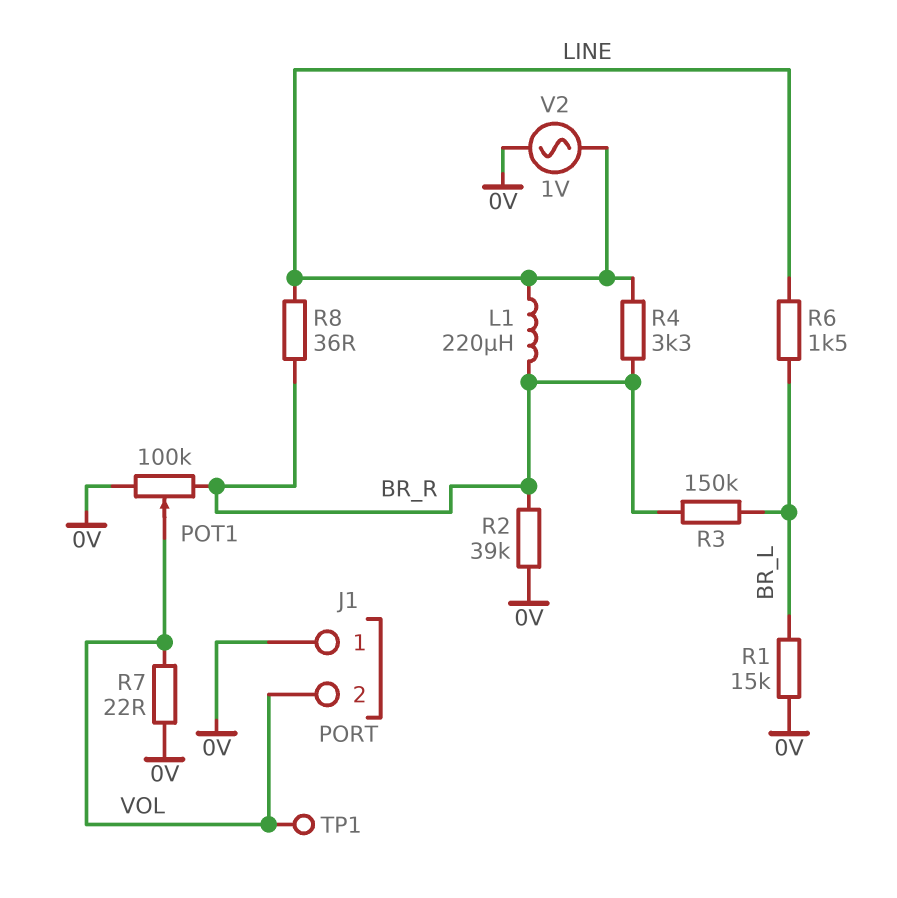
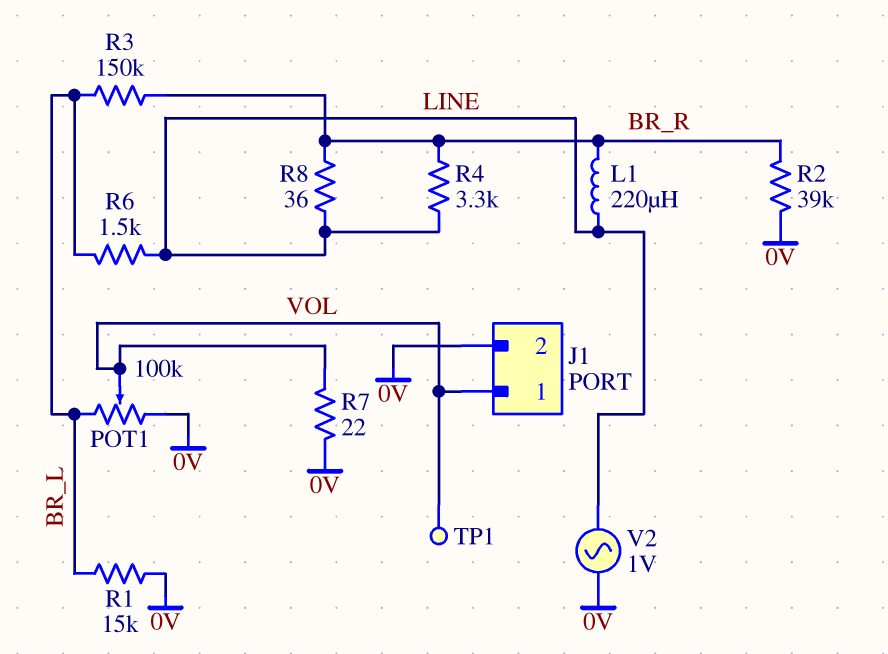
J1 pin 1: 0V -> VOL
J1 pin 2: VOL -> 0V
POT1: 100k (0V, BR_R, wiper VOL) -> 100k (0V, BR_L, wiper VOL)

